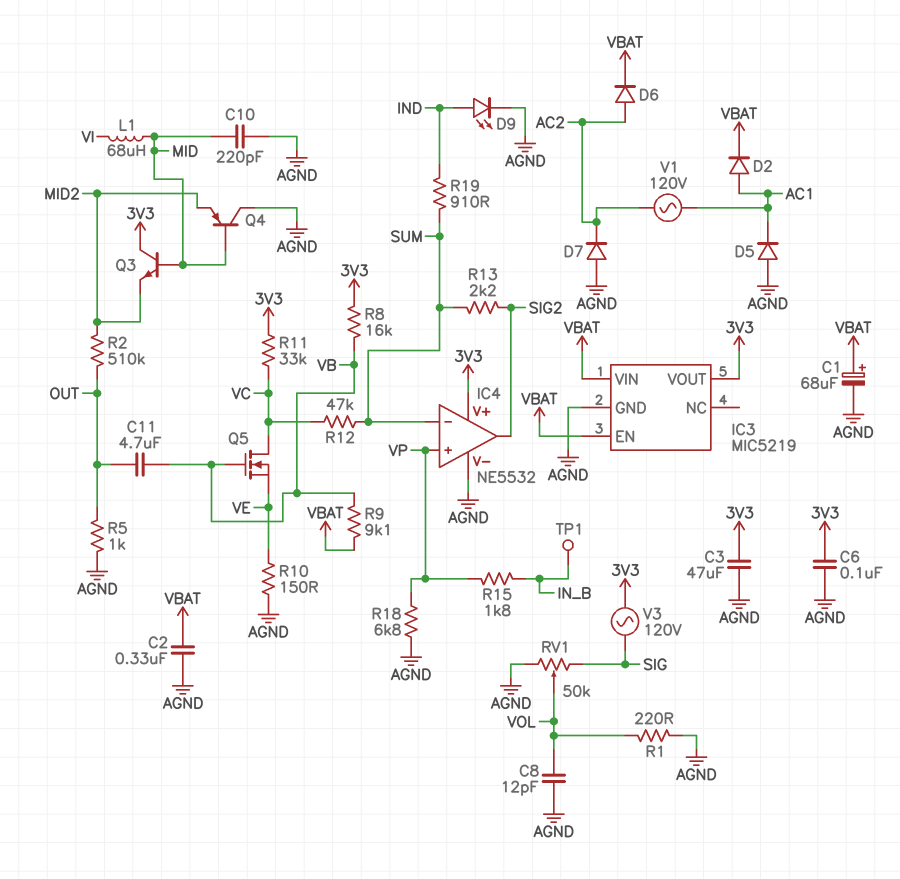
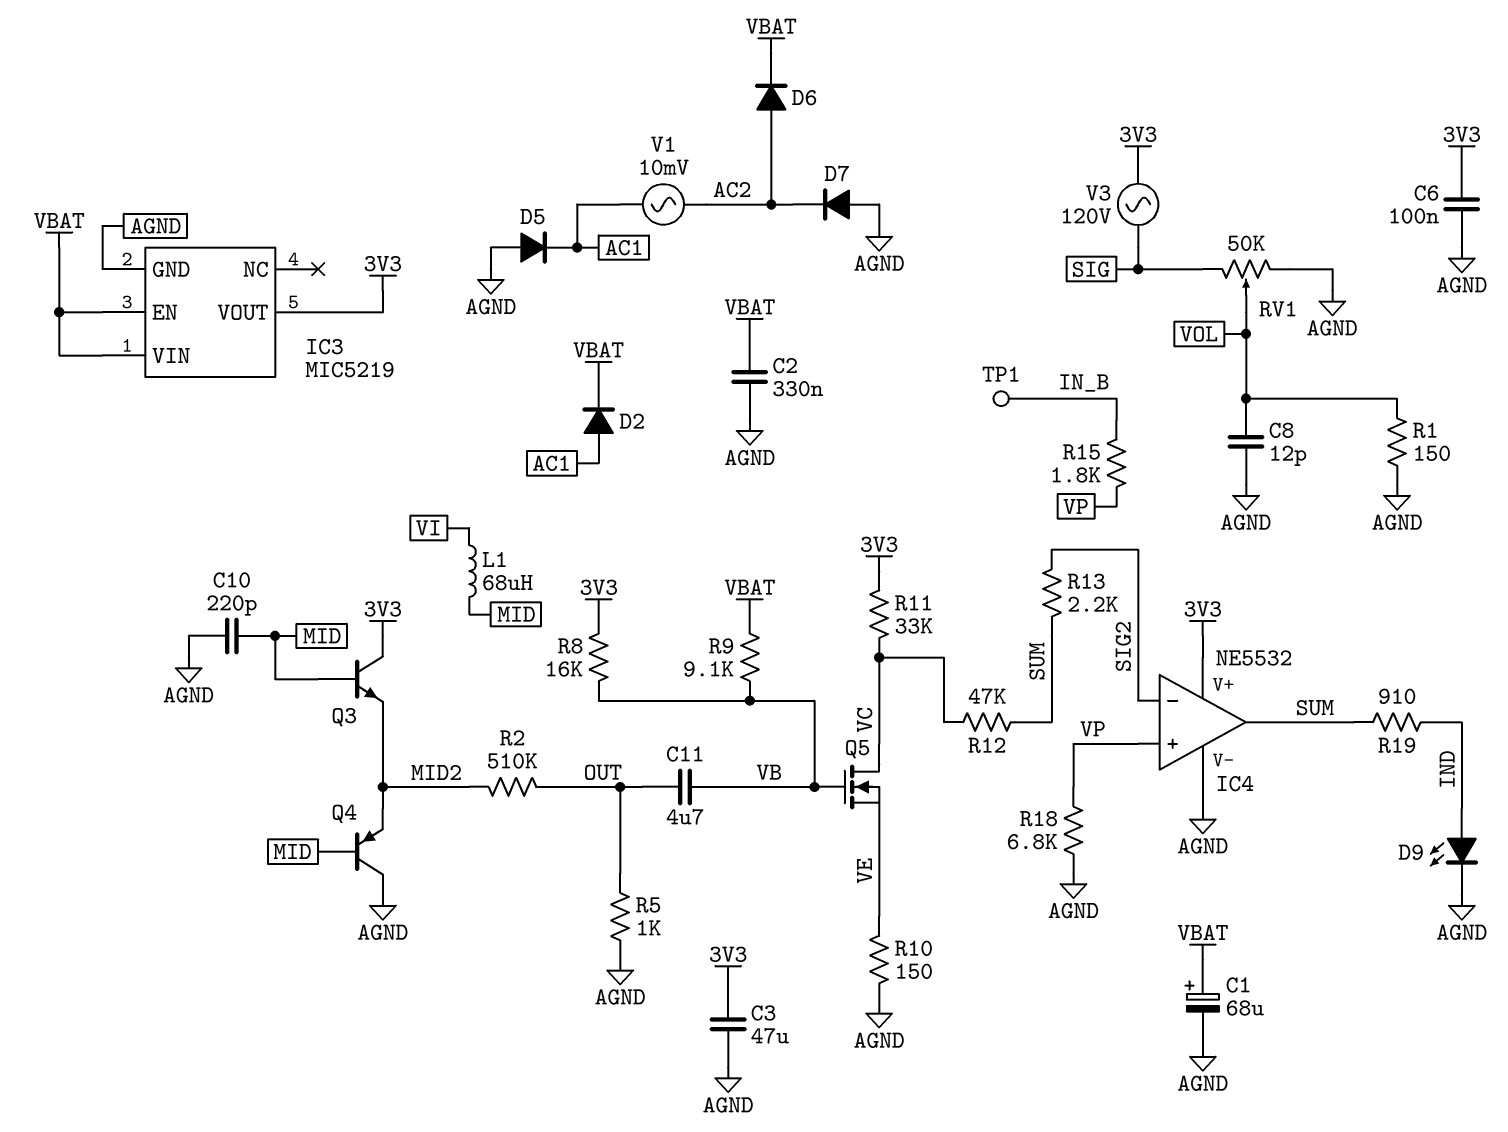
IC4 pin in-: SUM -> SIG2
IC4 pin out: SIG2 -> SUM
R1: 220 (AGND, VOL) -> 150 (AGND, VOL)
V1: AC 120V (AC1, AC2) -> AC 10mV (AC1, AC2)

